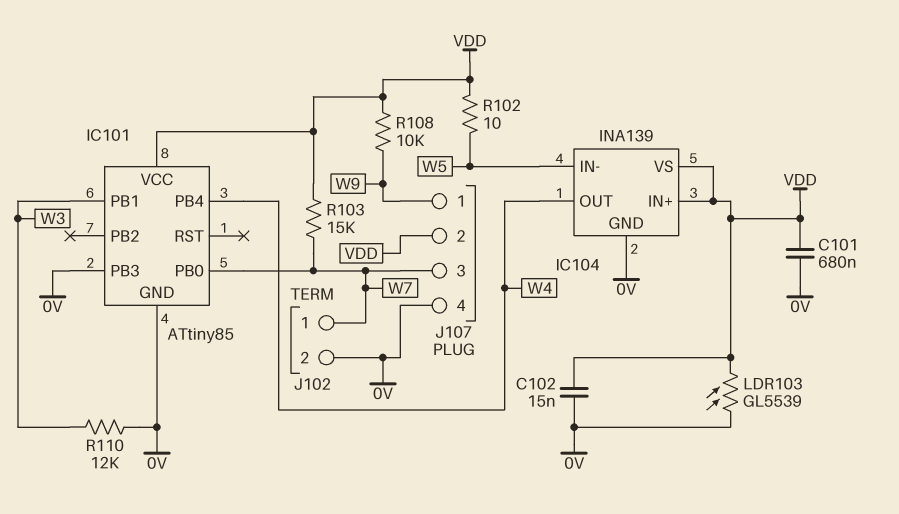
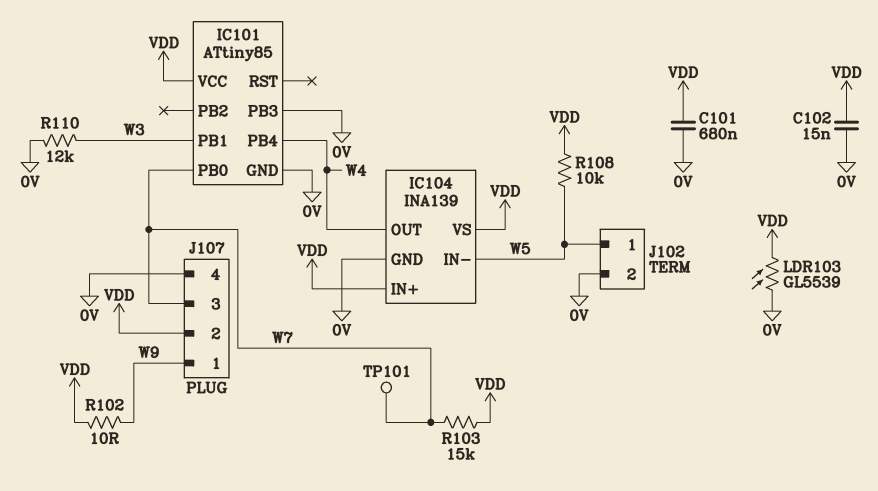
J102 pin 1: W7 -> W5
R102: 10 (VDD, W5) -> 10 (VDD, W9)
R108: 10k (VDD, W9) -> 10k (VDD, W5)
TP101: none -> test point (W7)

